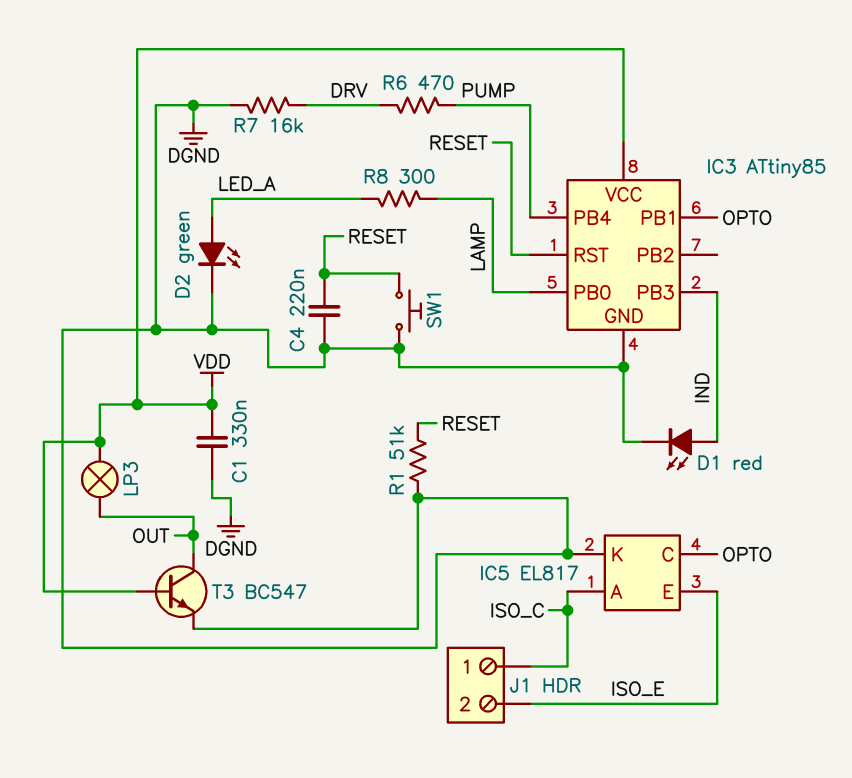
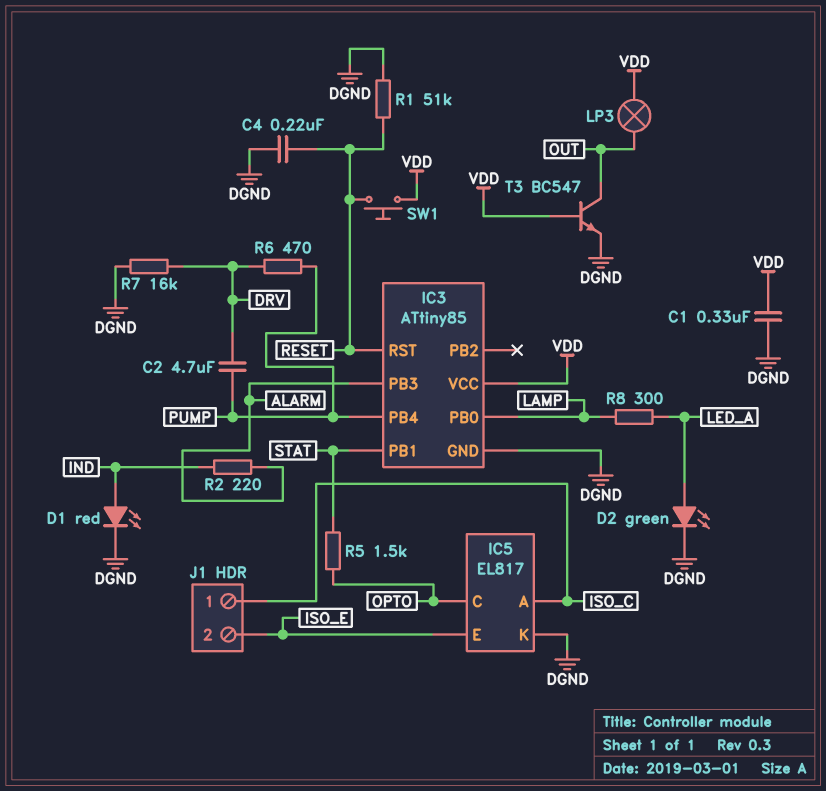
C2: none -> 4.7uF (DRV, PUMP)
IC3 pin PB1: OPTO -> STAT
IC3 pin PB3: IND -> ALARM
R2: none -> 220 (ALARM, IND)
R5: none -> 1.5k (OPTO, STAT)
SW1: button (DGND, RESET) -> button (RESET, VDD)

